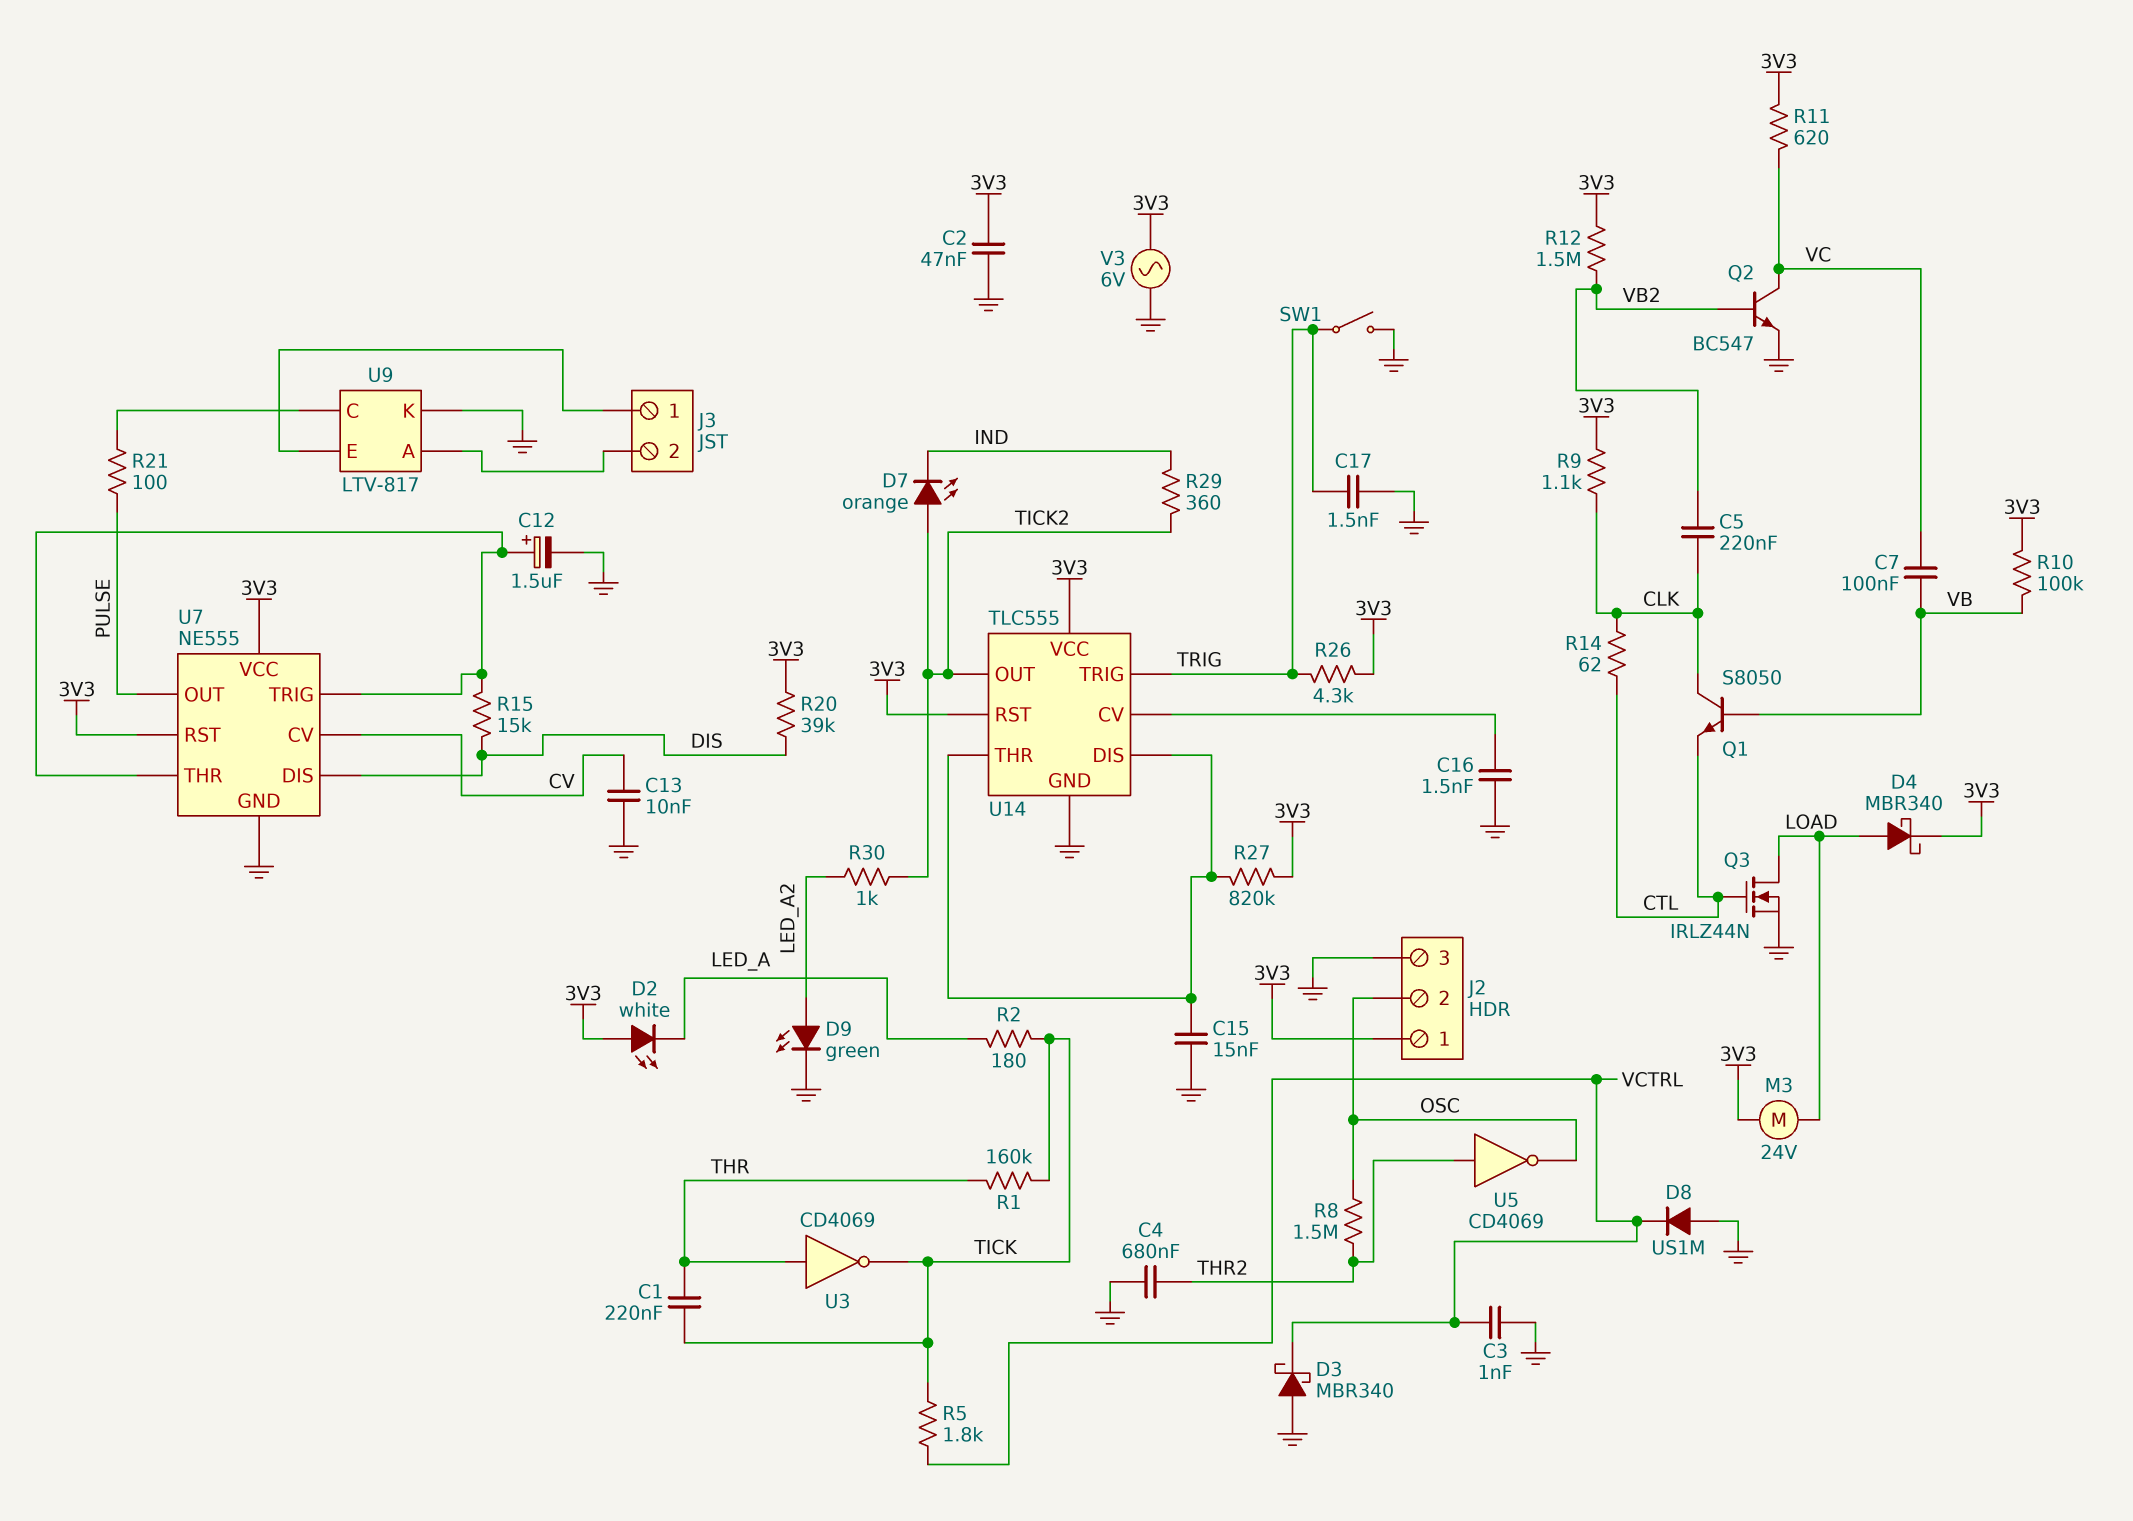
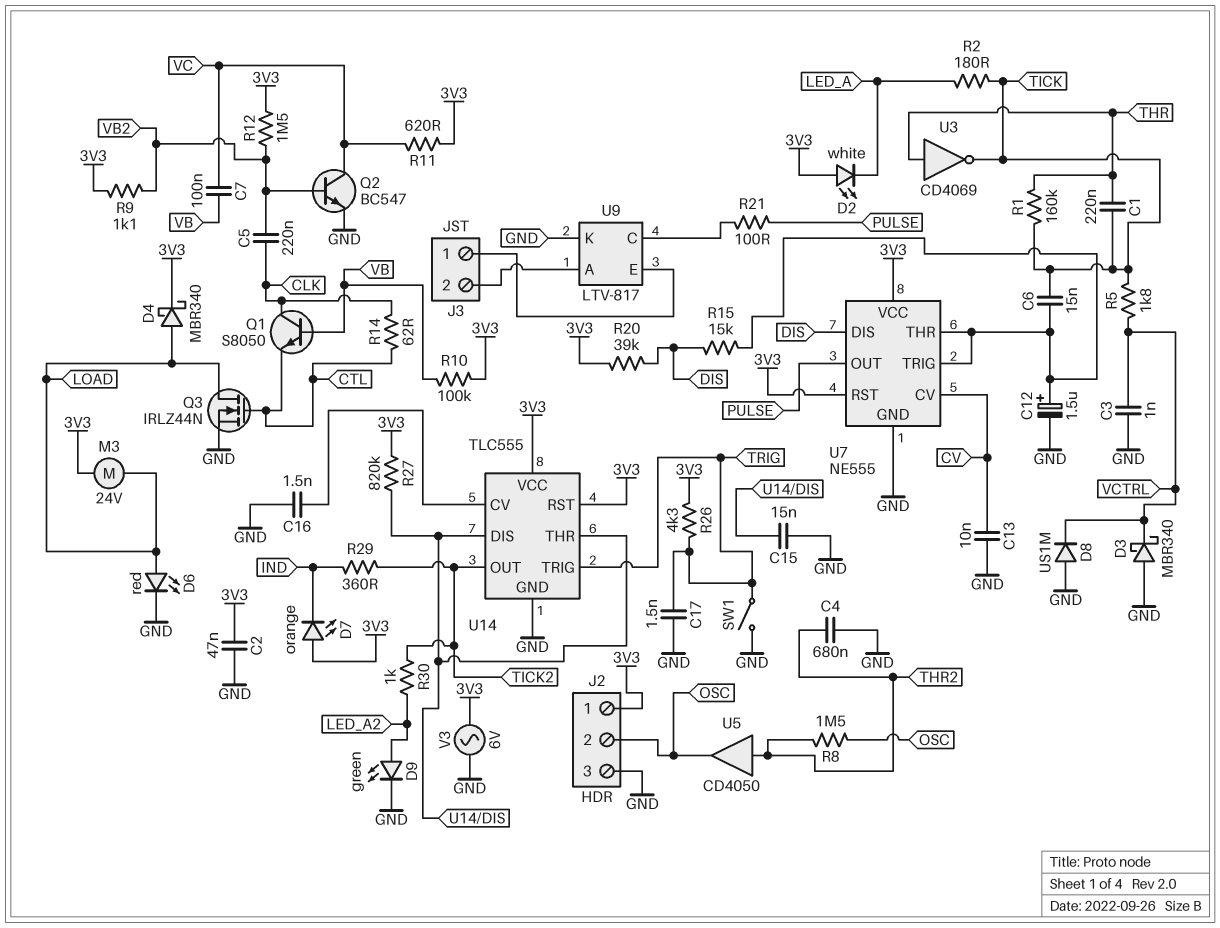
C6: none -> 15nF (TICK, U7/THR)
D6: none -> LED red (A LOAD, K GND)
D7: LED orange (A TICK2, K IND) -> LED orange (A 3V3, K IND)
R9: 1.1k (3V3, CLK) -> 1.1k (3V3, VB2)
U5: NOT CD4069 (in THR2, out OSC) -> buffer CD4050 (in THR2, out OSC)

